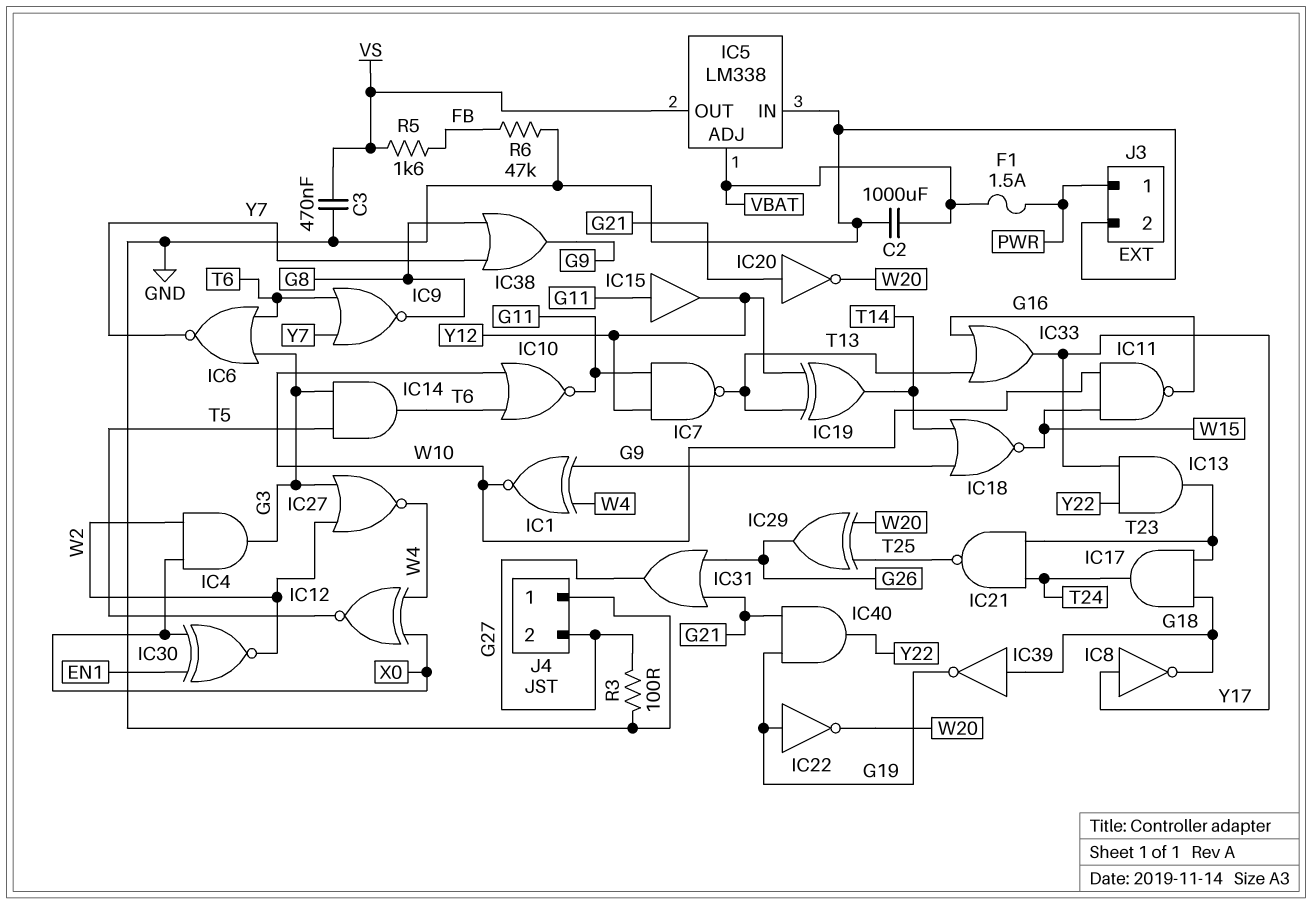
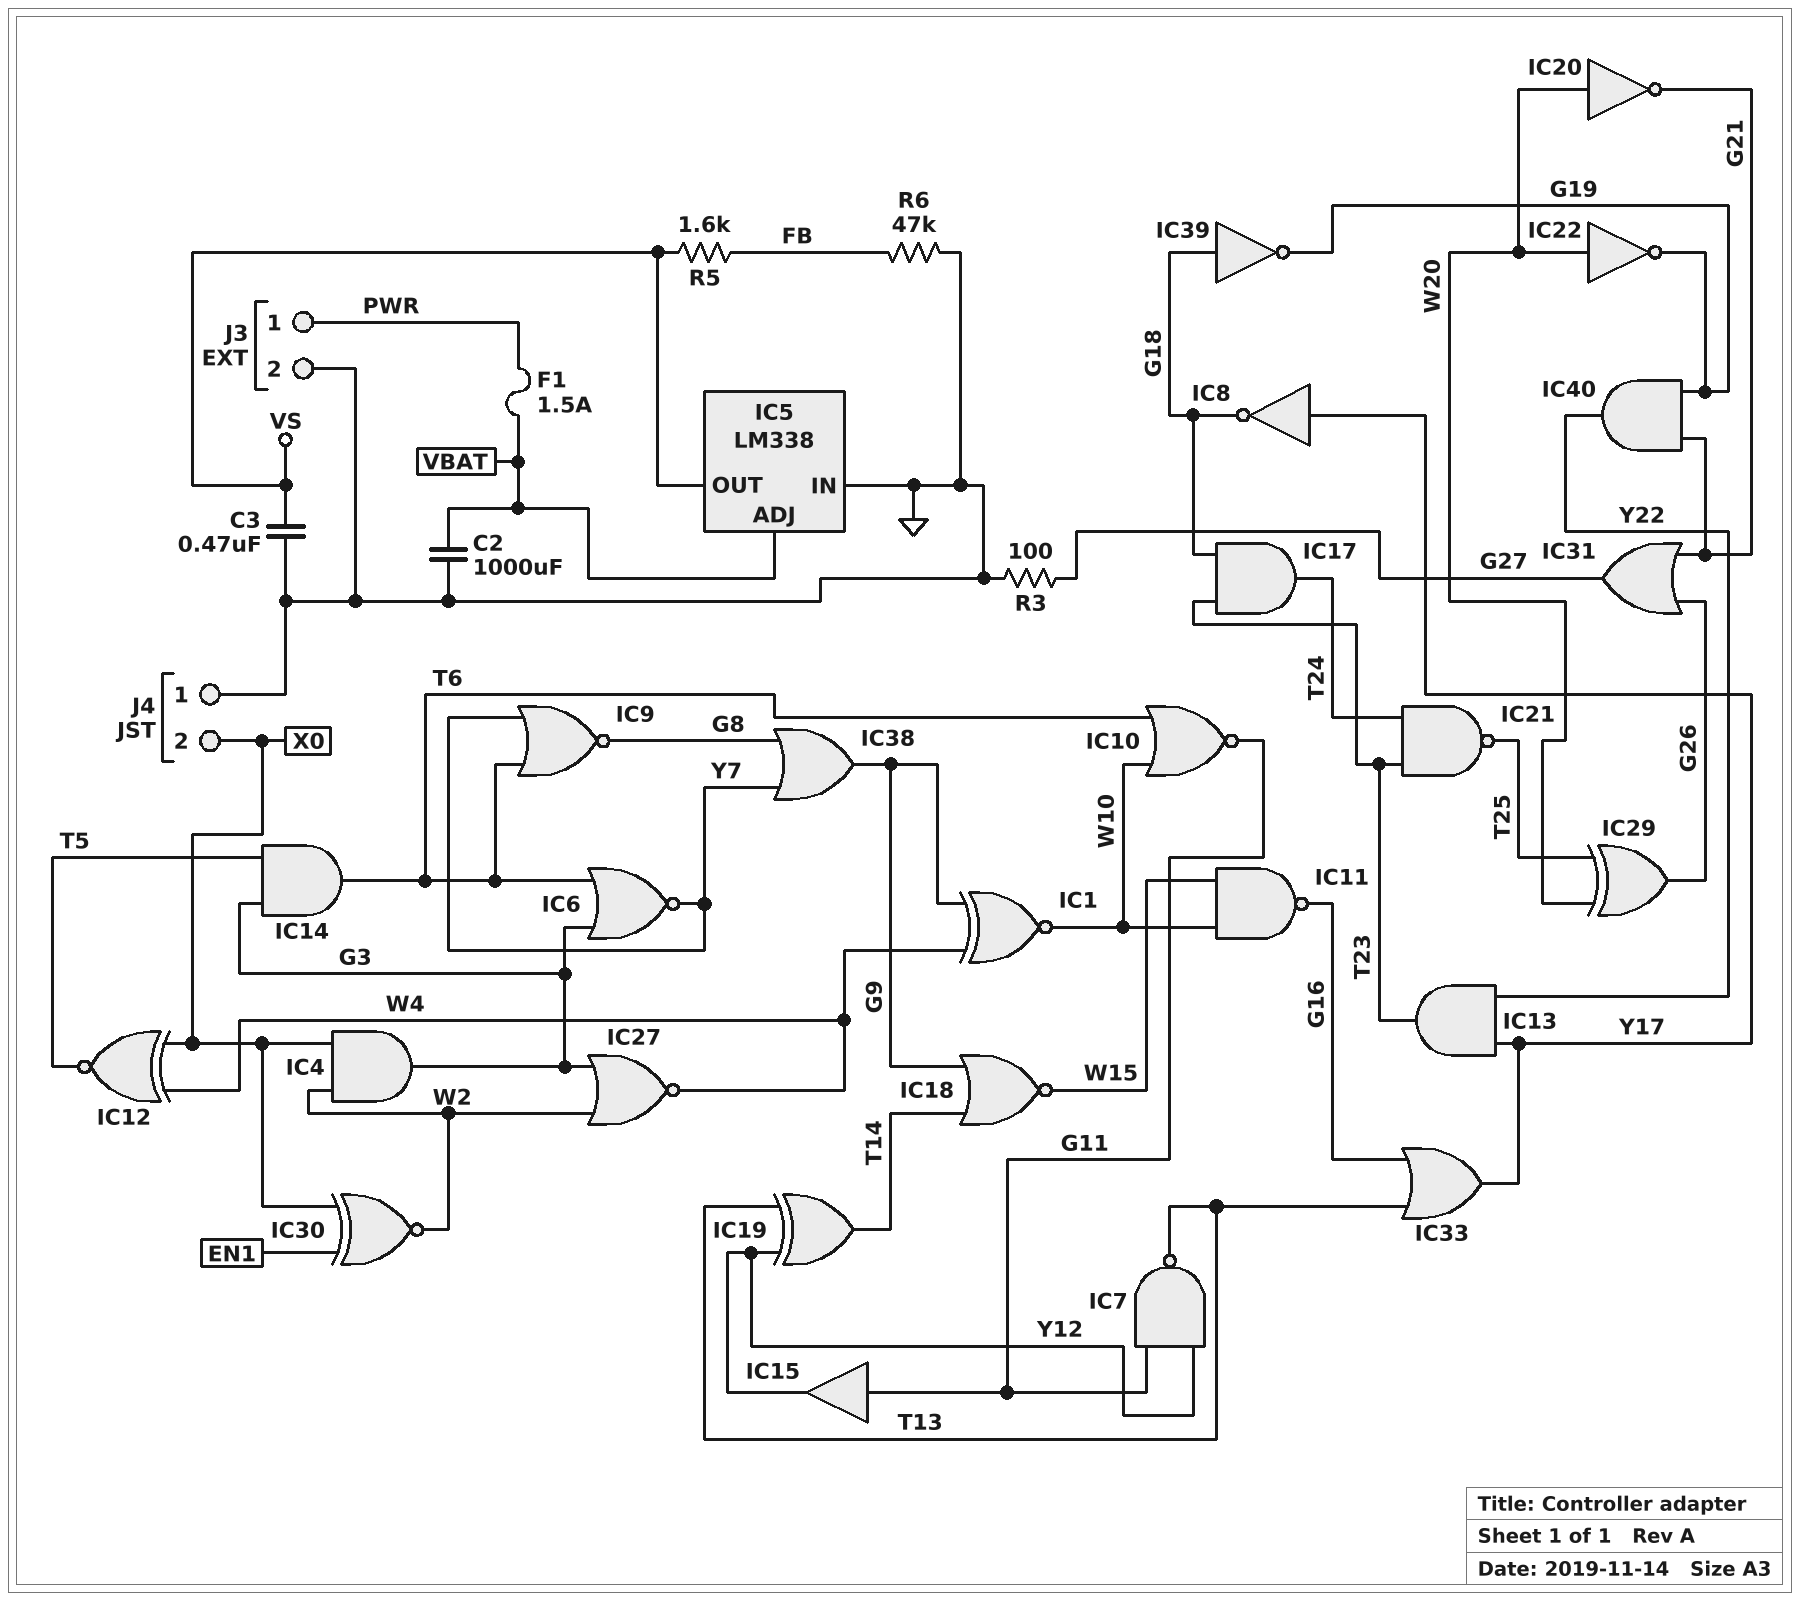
IC20: NOT (in G21, out W20) -> NOT (in W20, out G21)
IC22: NOT (in G19, out W20) -> NOT (in W20, out G19)
J4 pin 2: G27 -> X0

